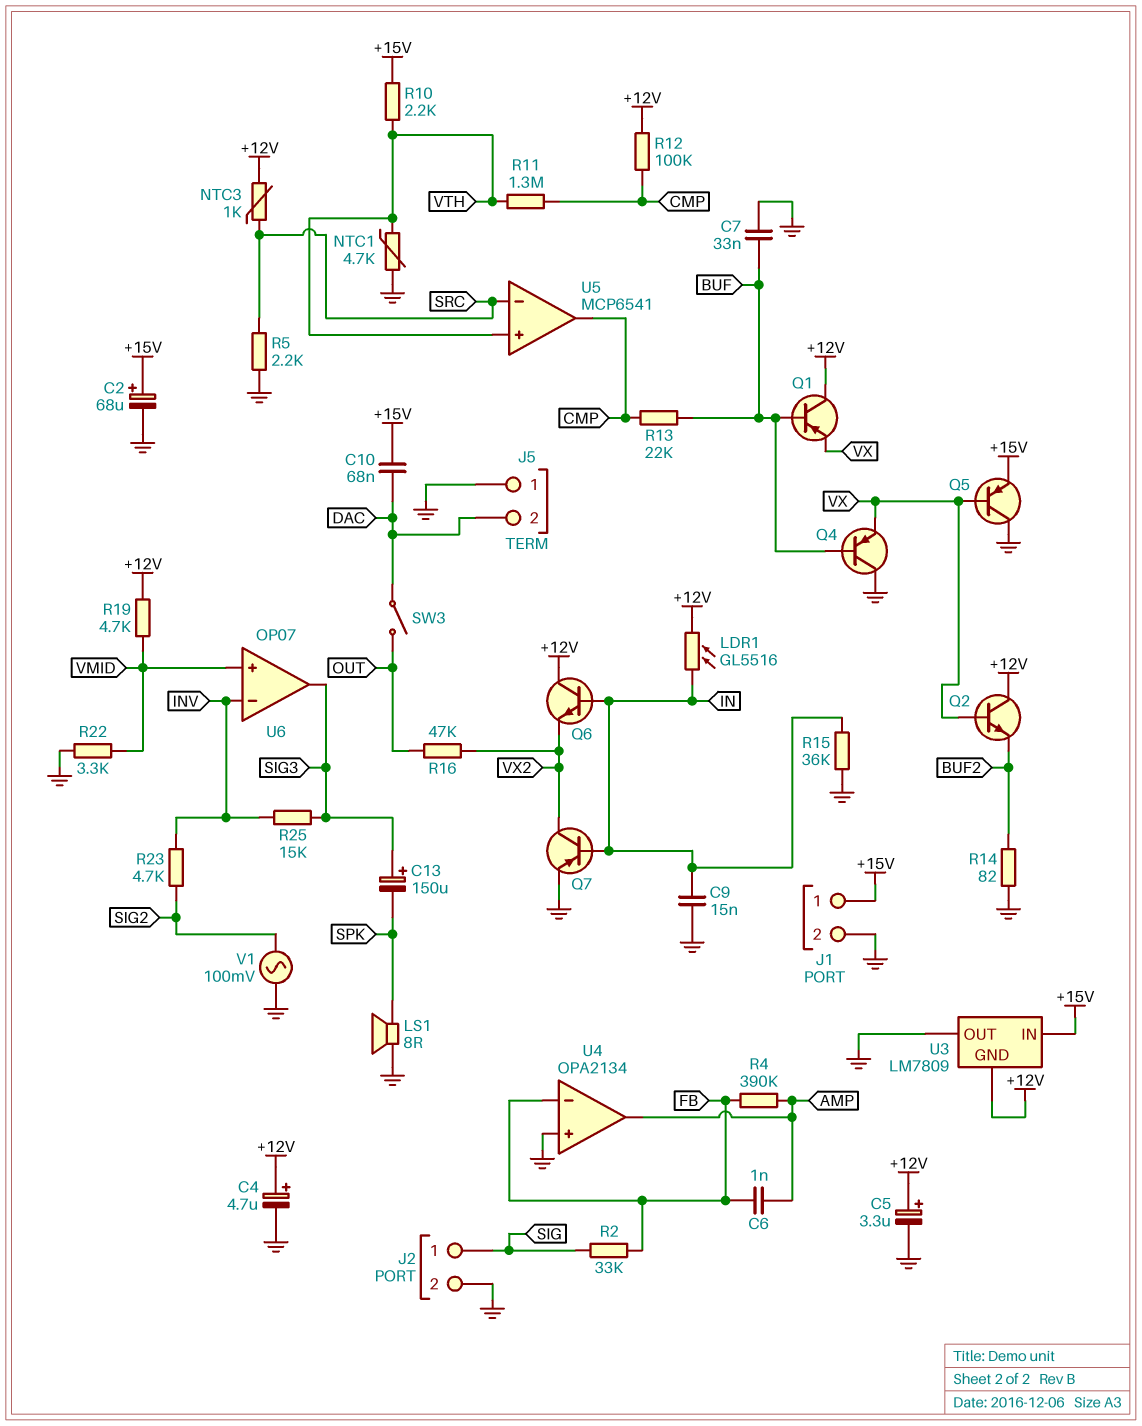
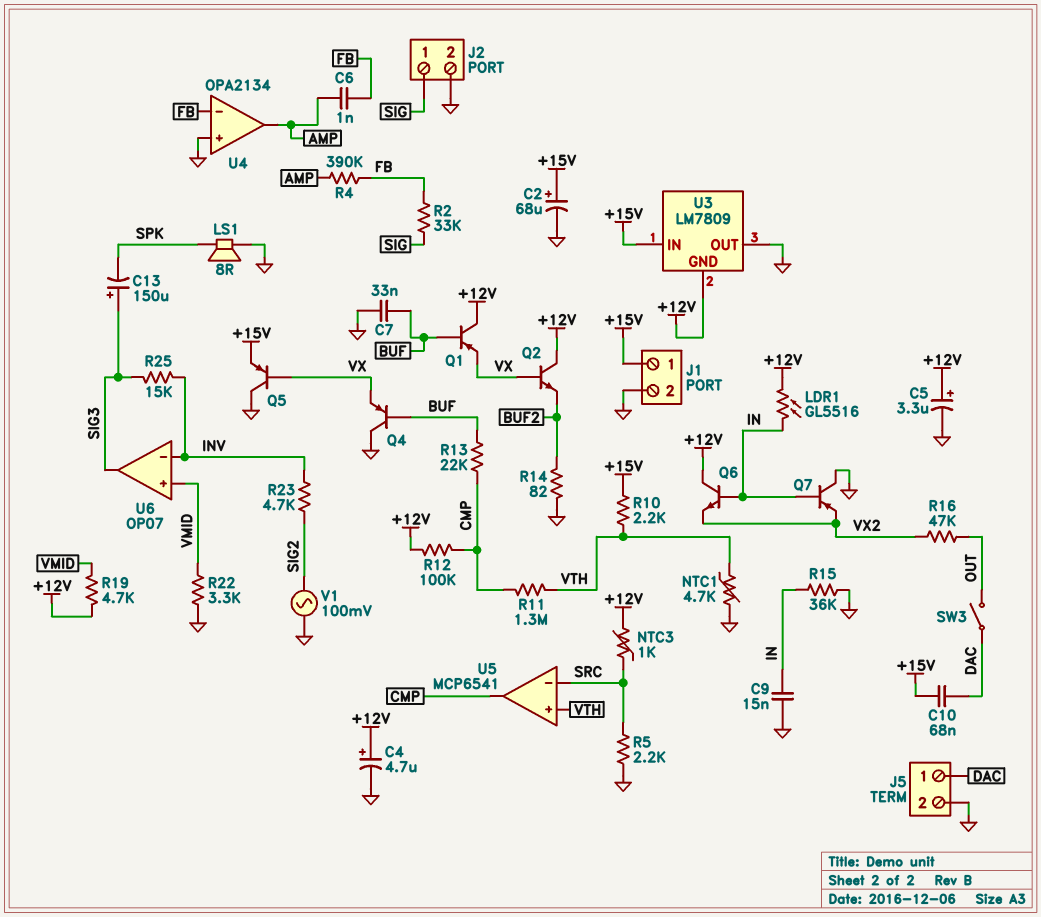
J5 pin 1: GND -> DAC
J5 pin 2: DAC -> GND
Q7: PNP (B IN, C VX2, E GND) -> PNP (B IN, C GND, E VX2)

